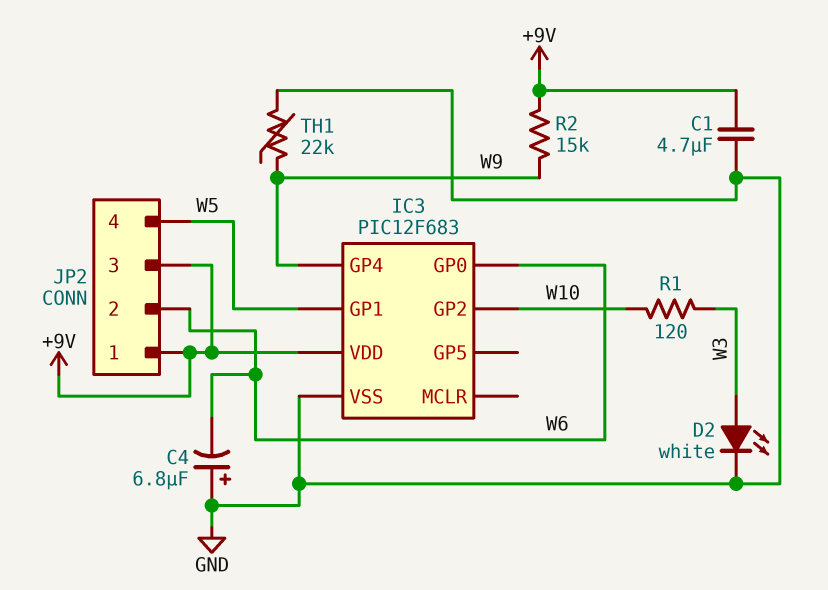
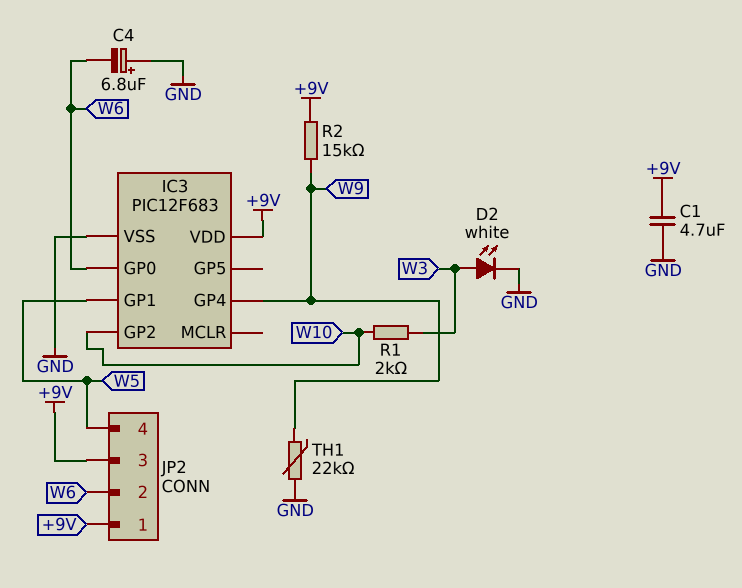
R1: 120 (W3, W10) -> 2k (W3, W10)

